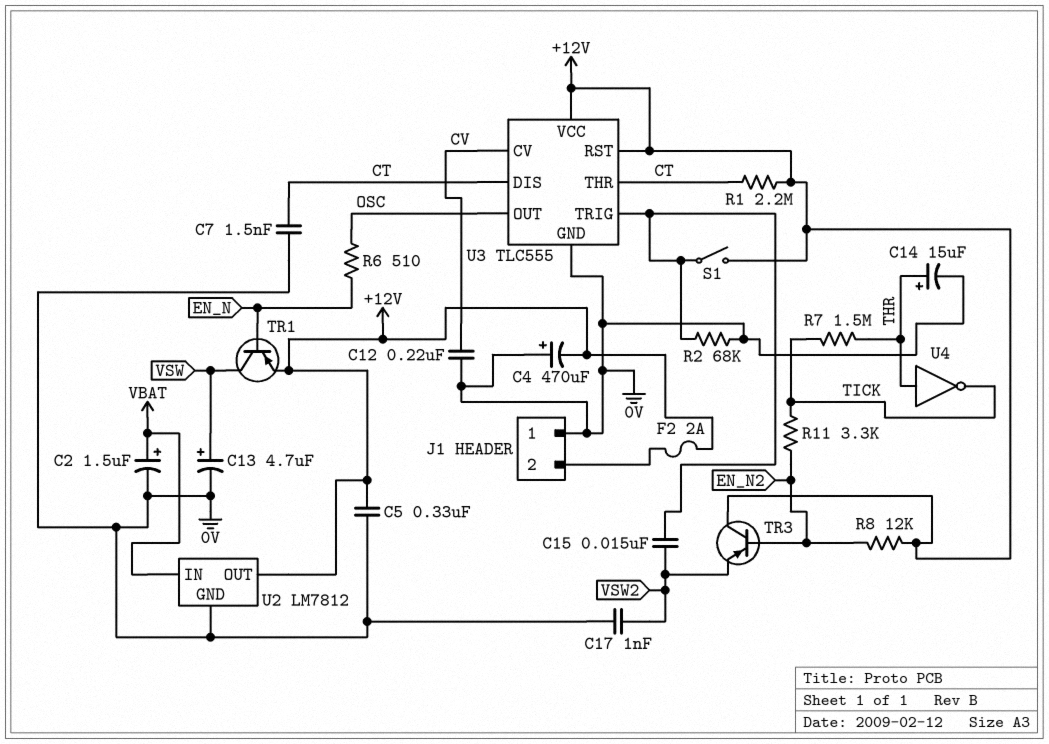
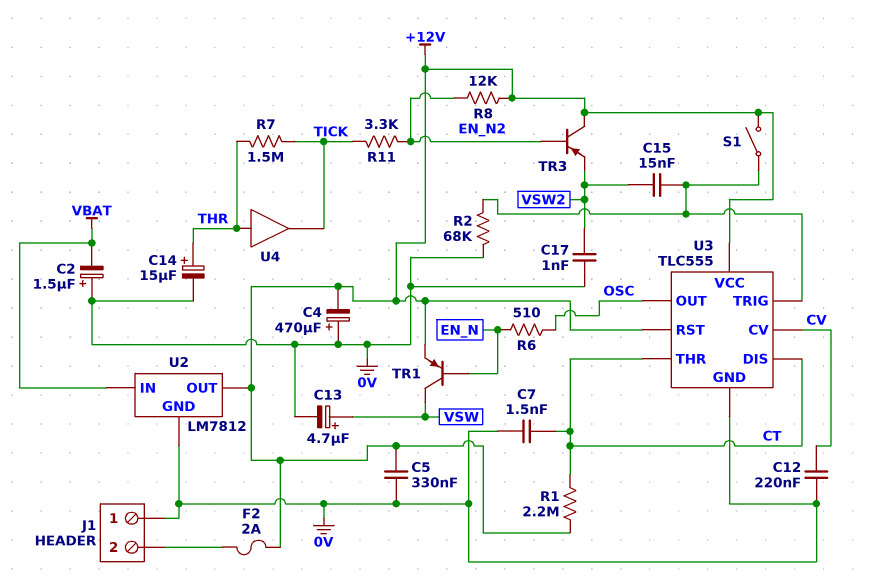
C2: 1.5uF (plus VBAT, minus 0V) -> 1.5uF (plus 0V, minus VBAT)
U4: NOT (in THR, out TICK) -> buffer (in THR, out TICK)

